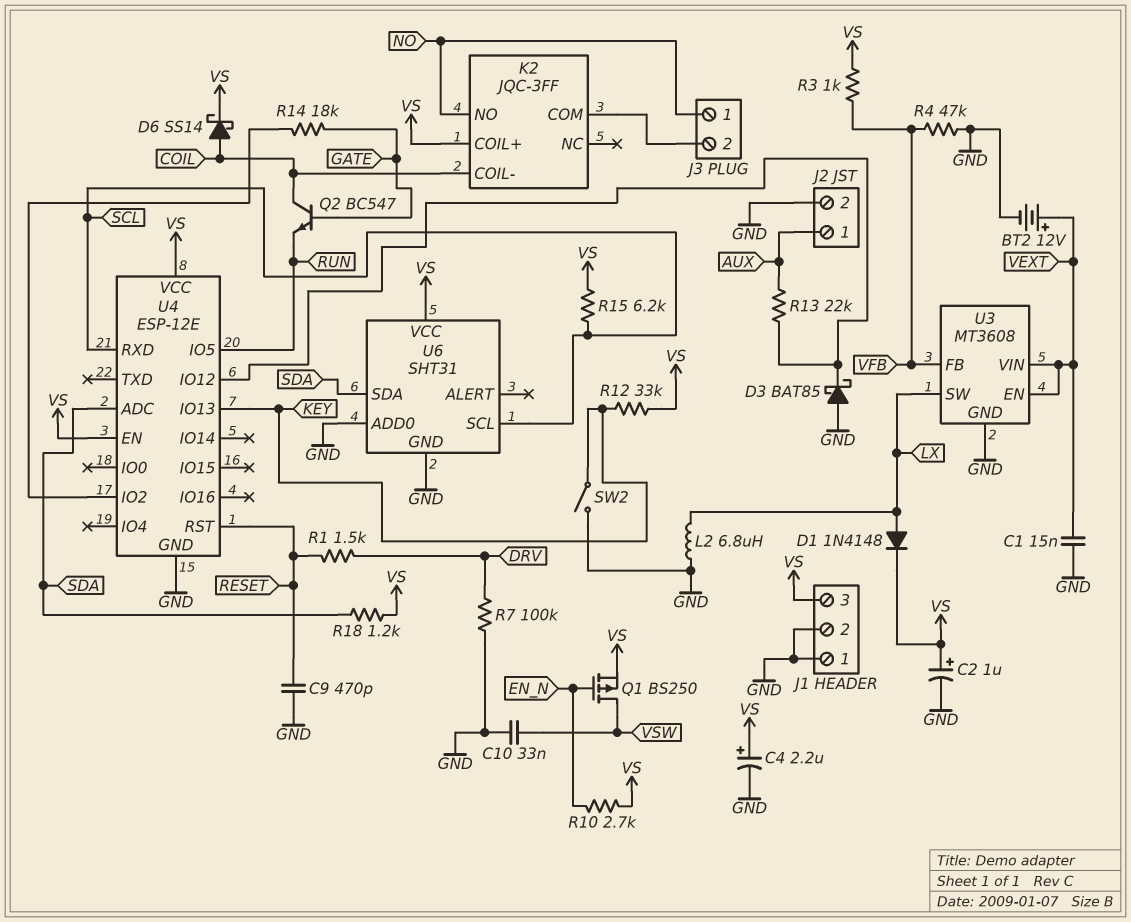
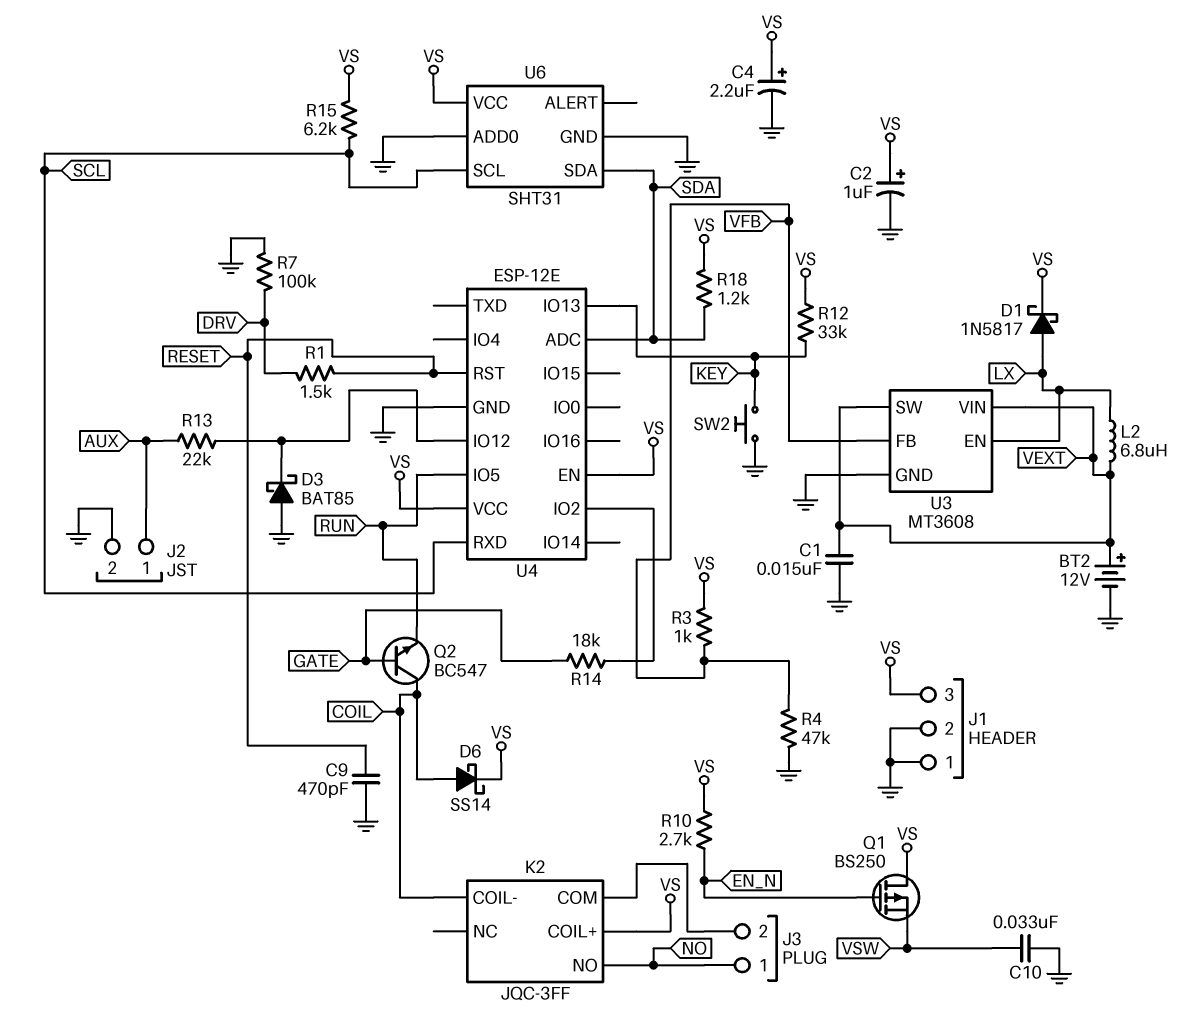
D1: diode 1N4148 (A LX, K VS) -> schottky 1N5817 (A LX, K VS)
L2: 6.8uH (GND, LX) -> 6.8uH (LX, VEXT)
Q1: PMOS BS250 (G EN_N, D VSW, S VS) -> PMOS BS250 (G EN_N, D VS, S VSW)
SW2: switch (GND, KEY) -> button (GND, KEY)
U3 pin EN: VEXT -> LX
U3 pin SW: LX -> VEXT

